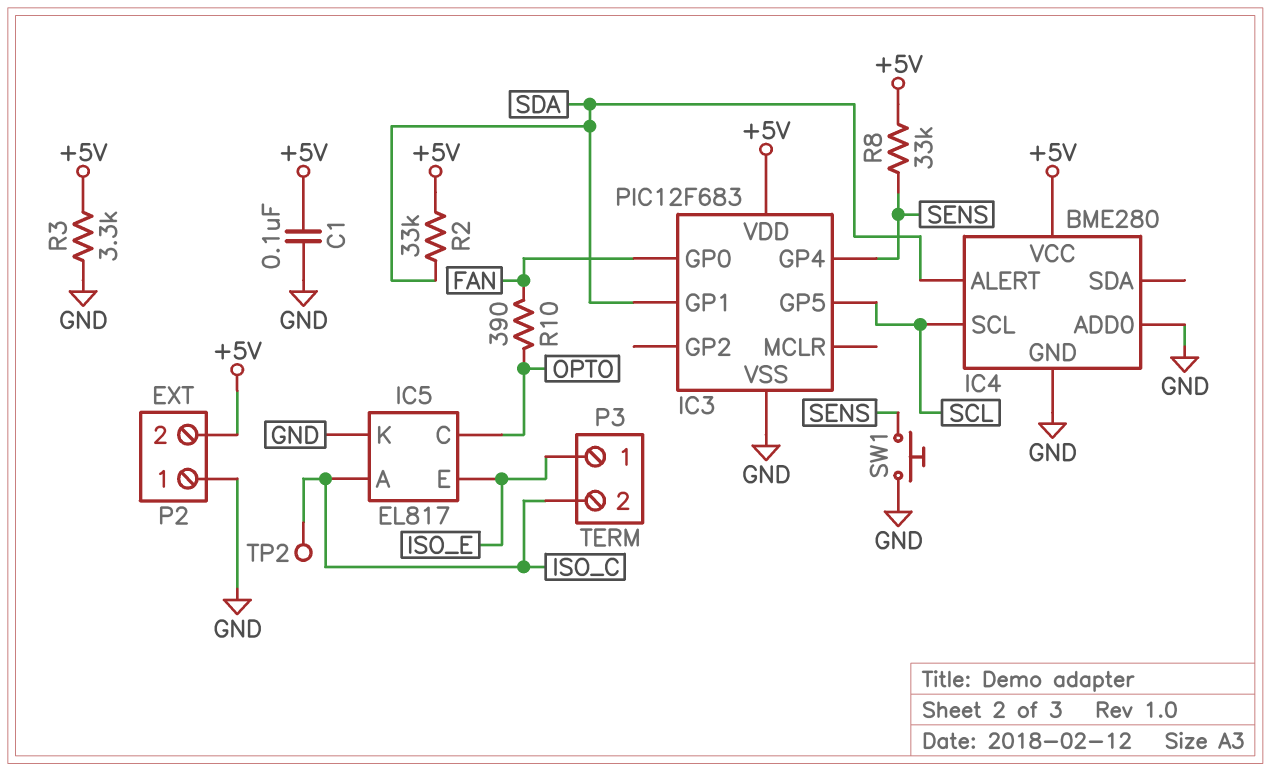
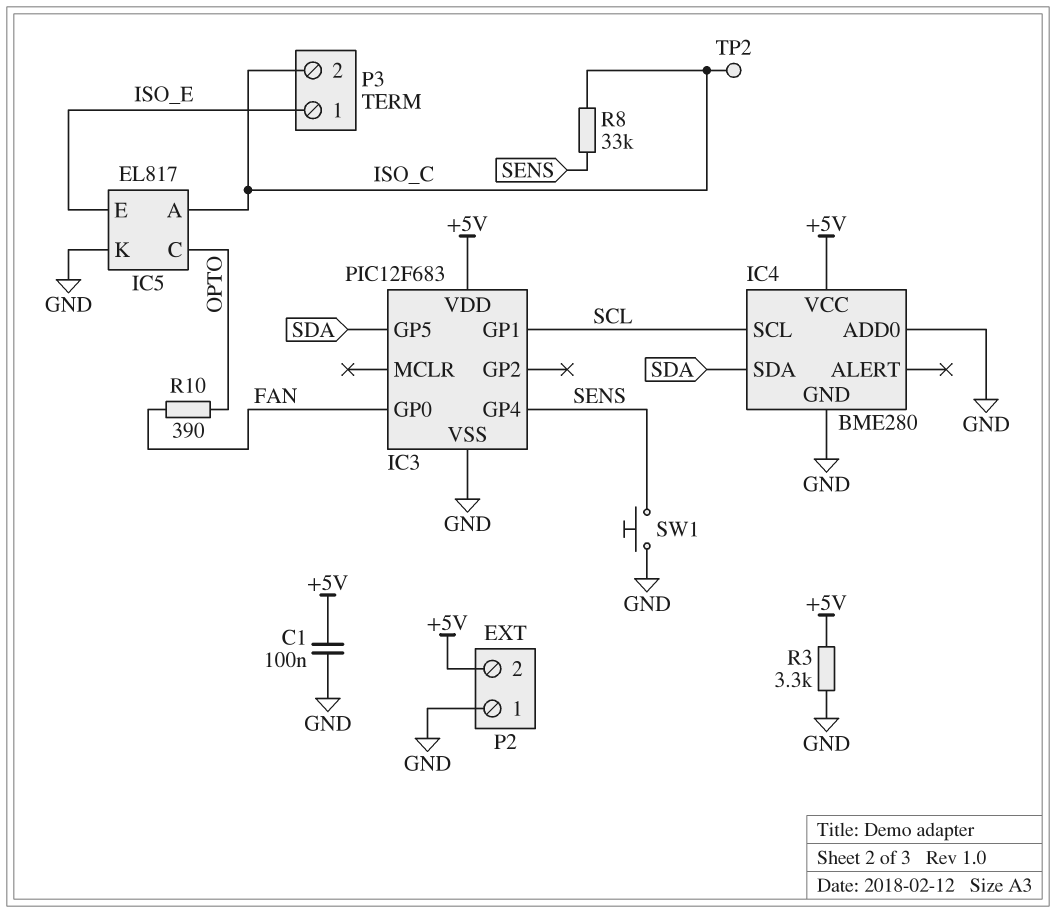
IC3 pin GP1: SDA -> SCL
IC3 pin GP5: SCL -> SDA
IC4 pin ALERT: SDA -> none
IC4 pin SDA: none -> SDA
R2: 33k (+5V, SDA) -> none
R8: 33k (+5V, SENS) -> 33k (ISO_C, SENS)

